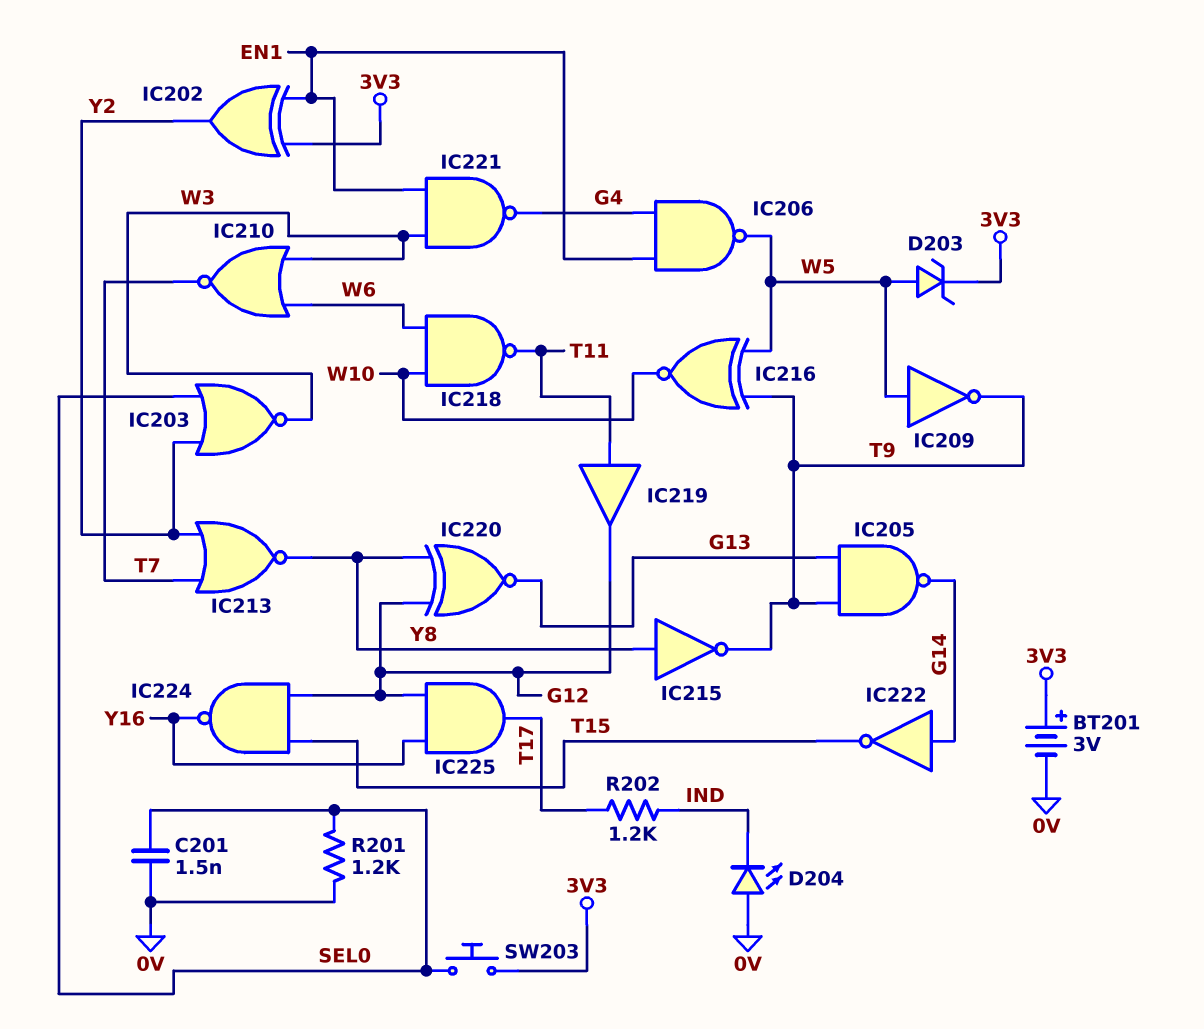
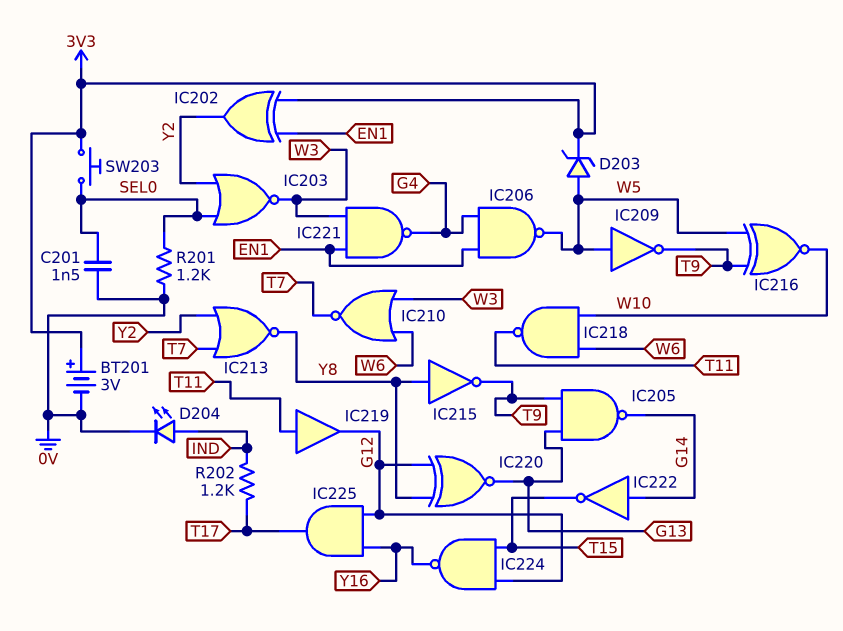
D204: LED (A 0V, K IND) -> LED (A IND, K 0V)

